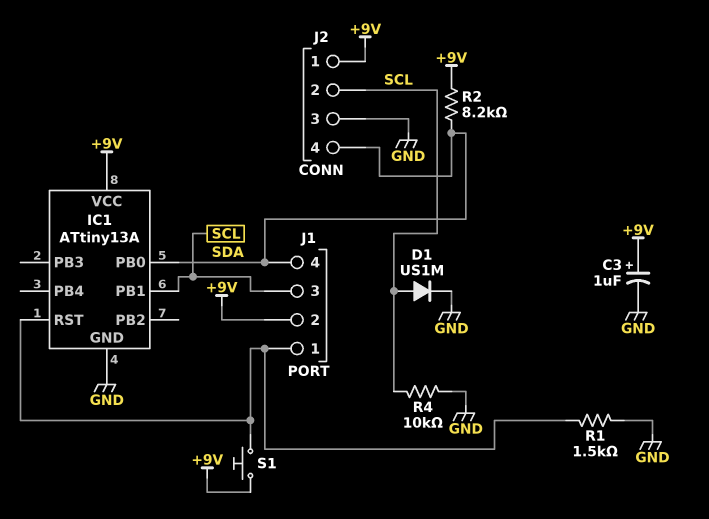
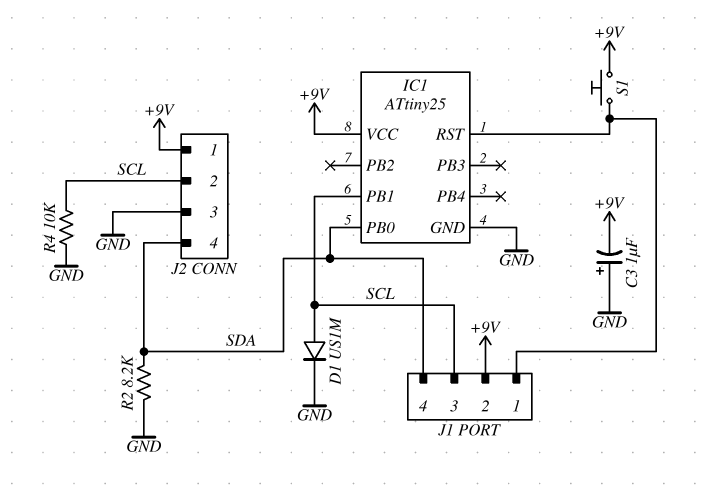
C3: 1uF (plus +9V, minus GND) -> 1uF (plus GND, minus +9V)
IC1: ATtiny13A -> ATtiny25
R1: 1.5k (GND, IC1/RST) -> none
R2: 8.2k (+9V, SDA) -> 8.2k (GND, SDA)

